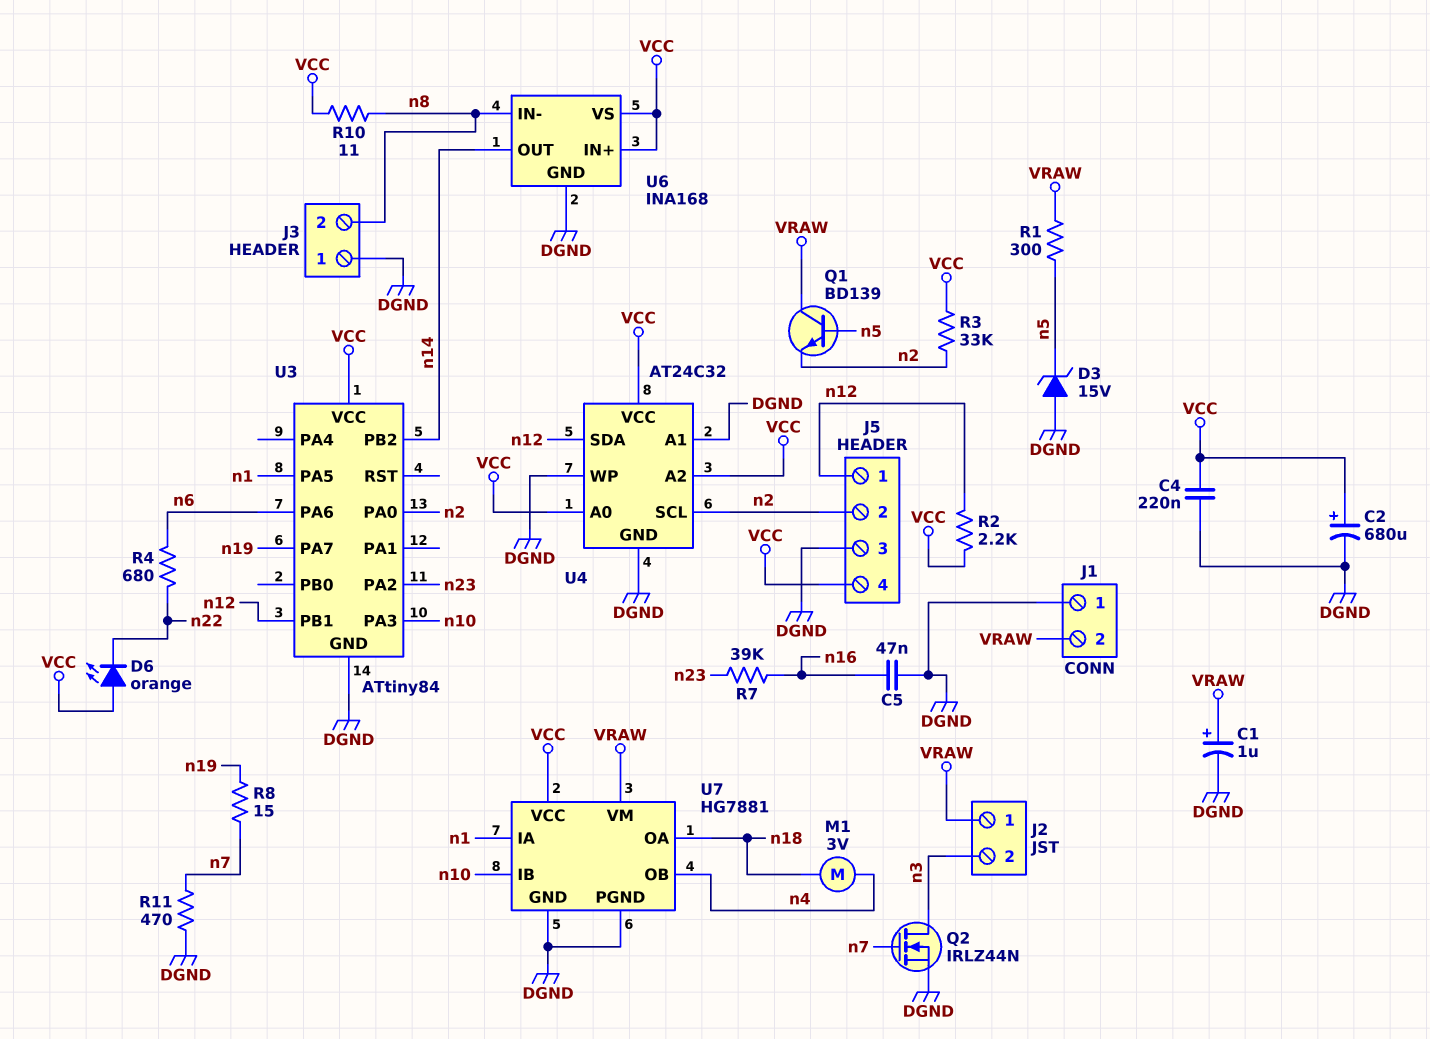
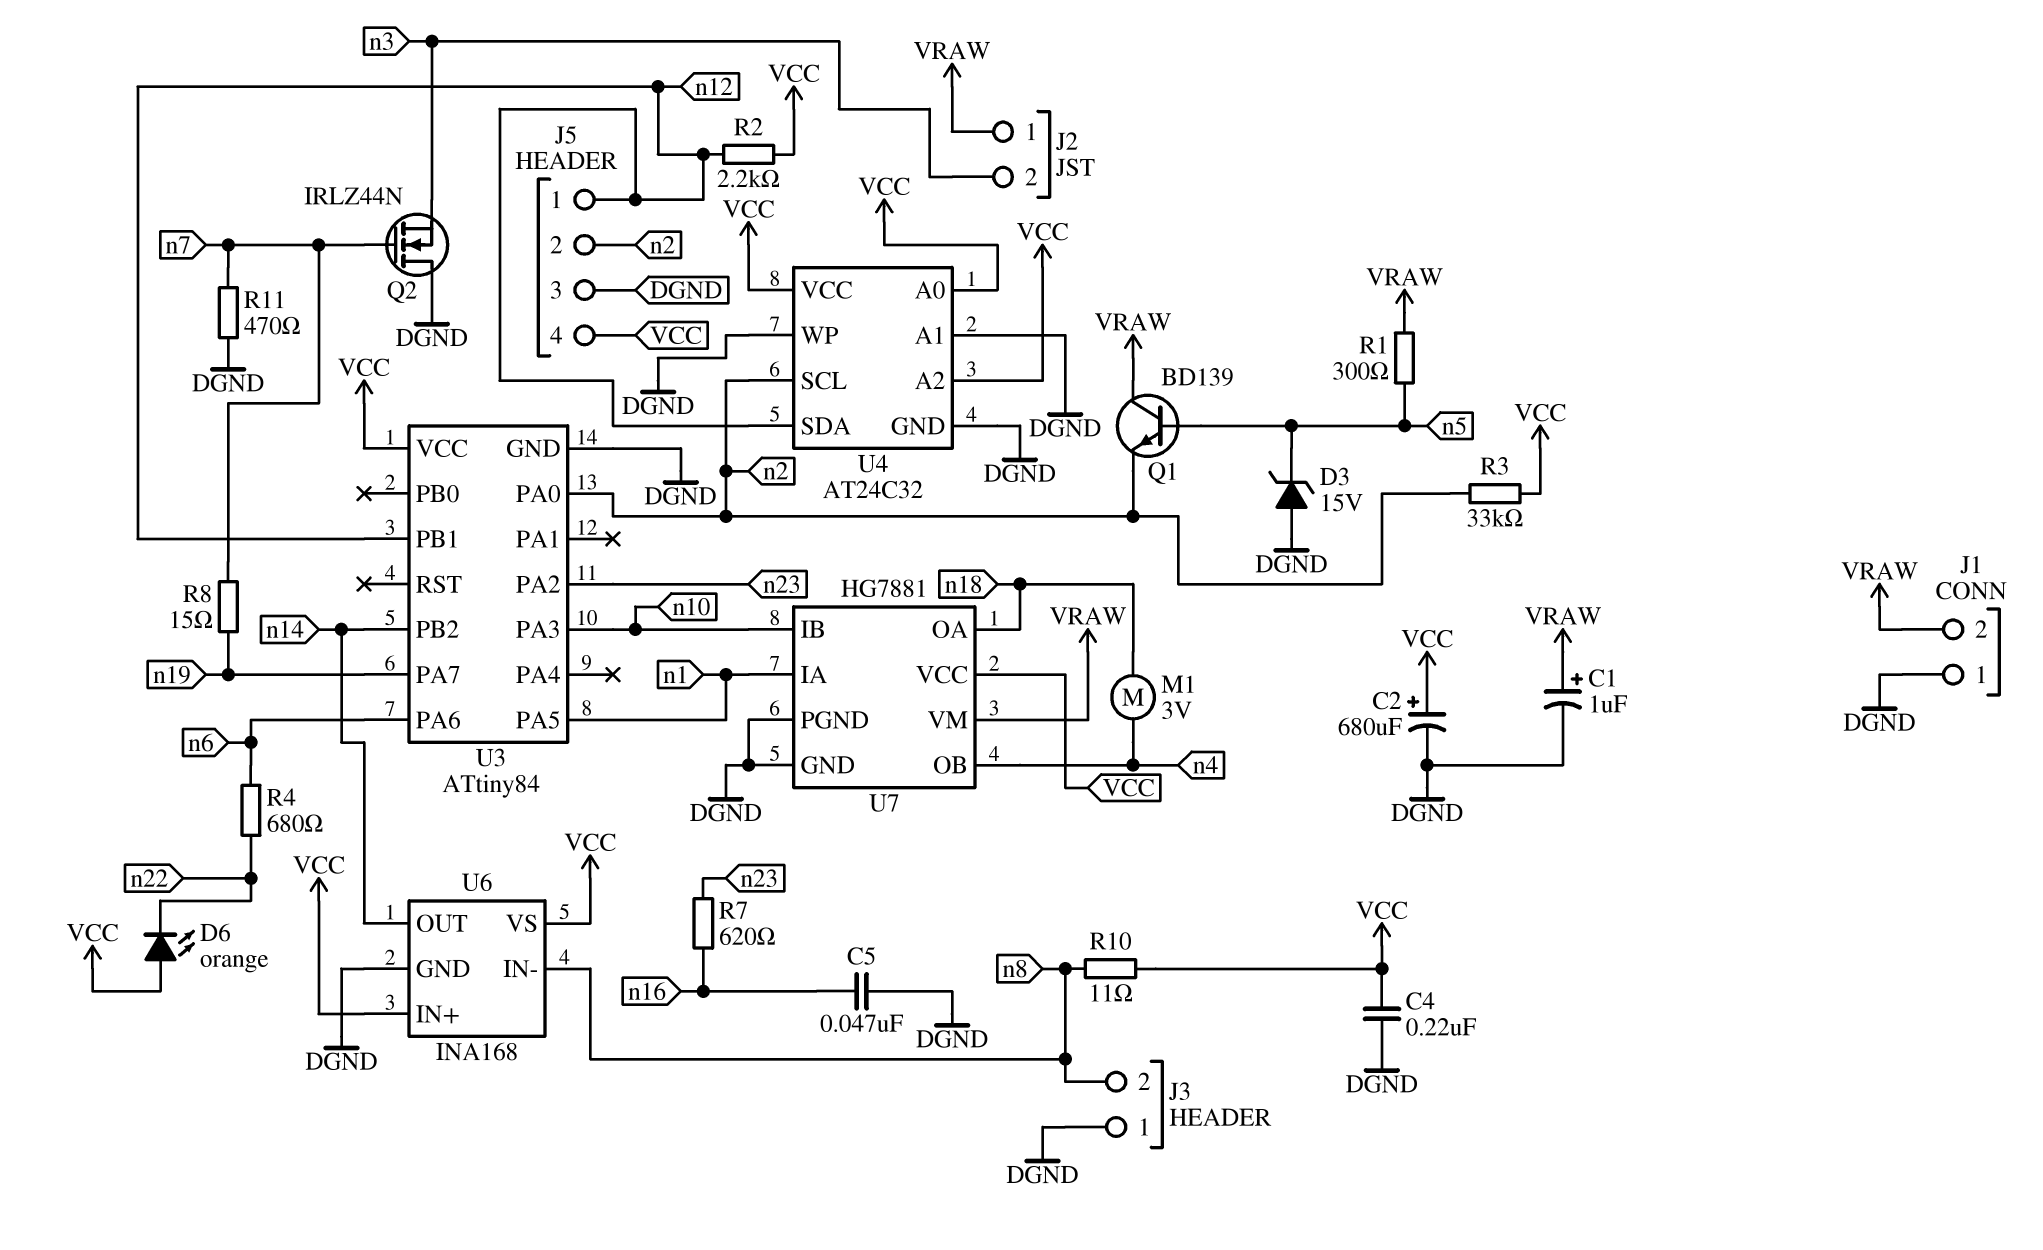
Q2: NMOS IRLZ44N (G n7, D n3, S DGND) -> NMOS IRLZ44N (G n7, D DGND, S n3)
R7: 39k (n16, n23) -> 620 (n16, n23)

